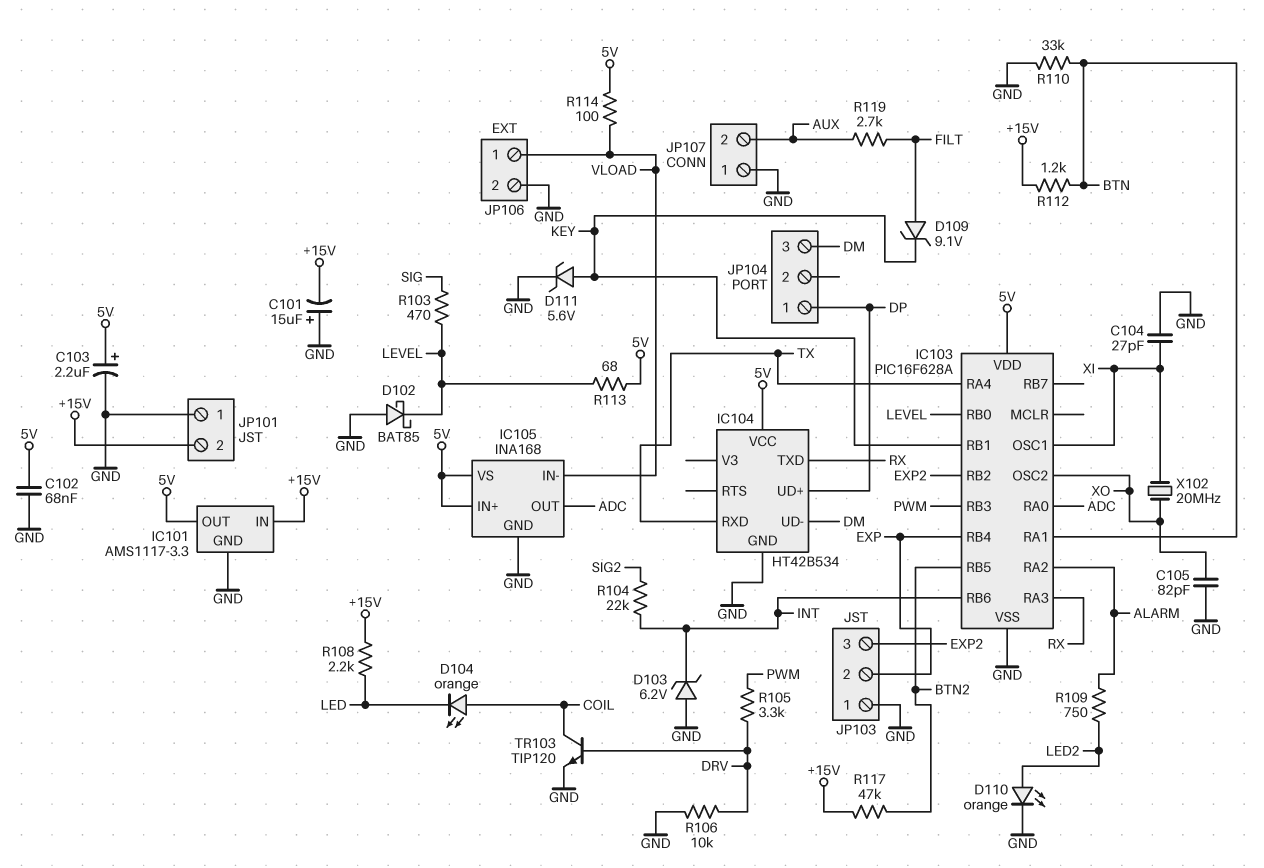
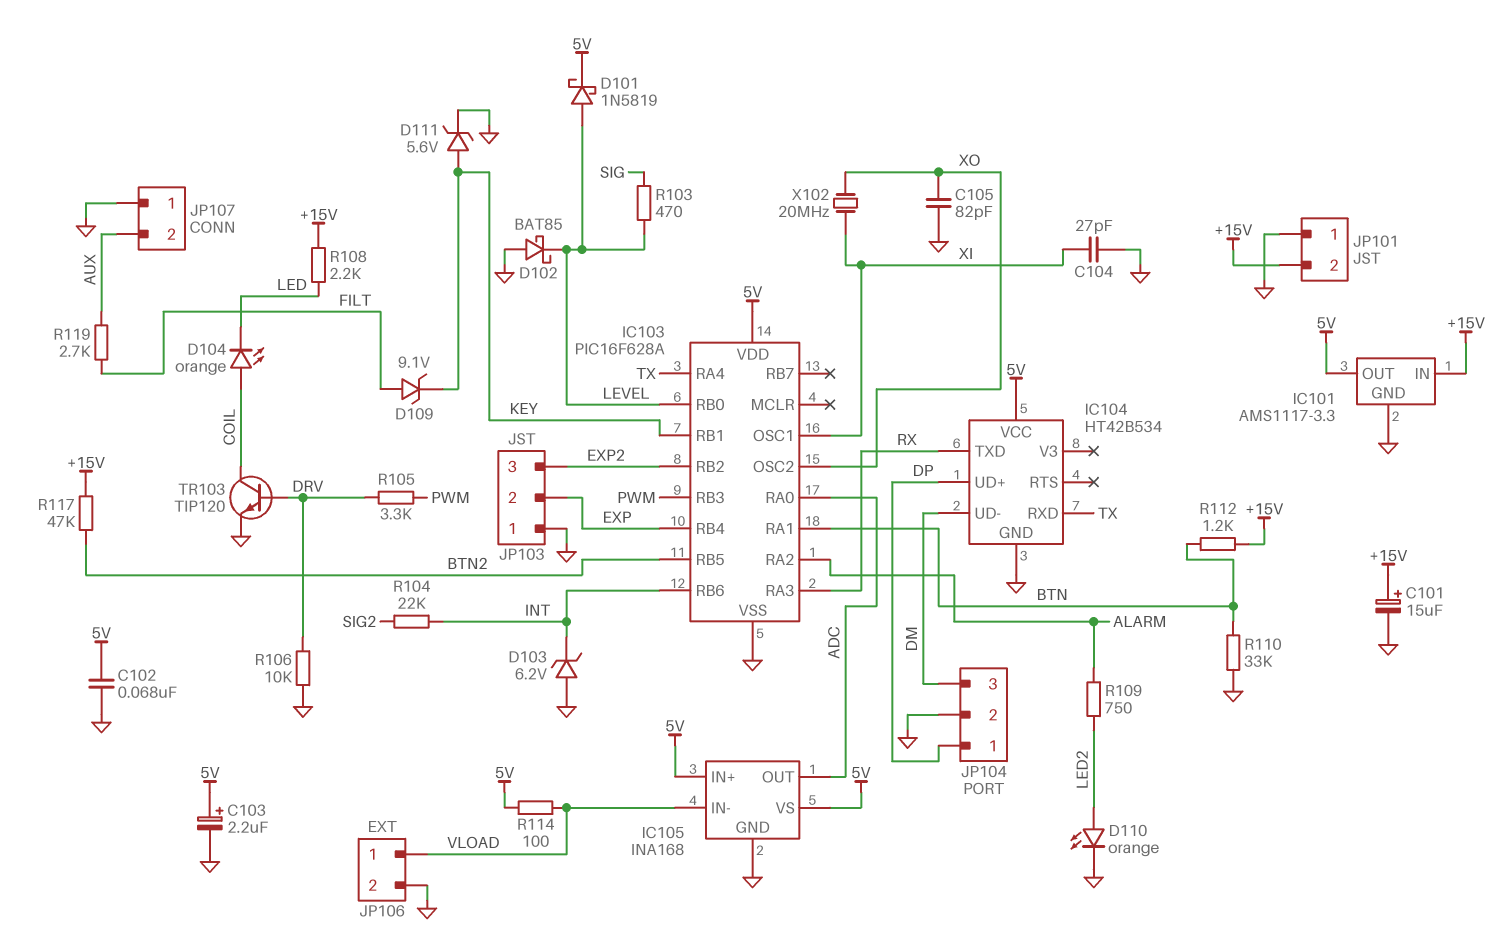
C101: 15uF (plus GND, minus +15V) -> 15uF (plus +15V, minus GND)
D101: none -> schottky 1N5819 (A LEVEL, K 5V)
JP104 pin 2: none -> GND
R113: 68 (5V, LEVEL) -> none

